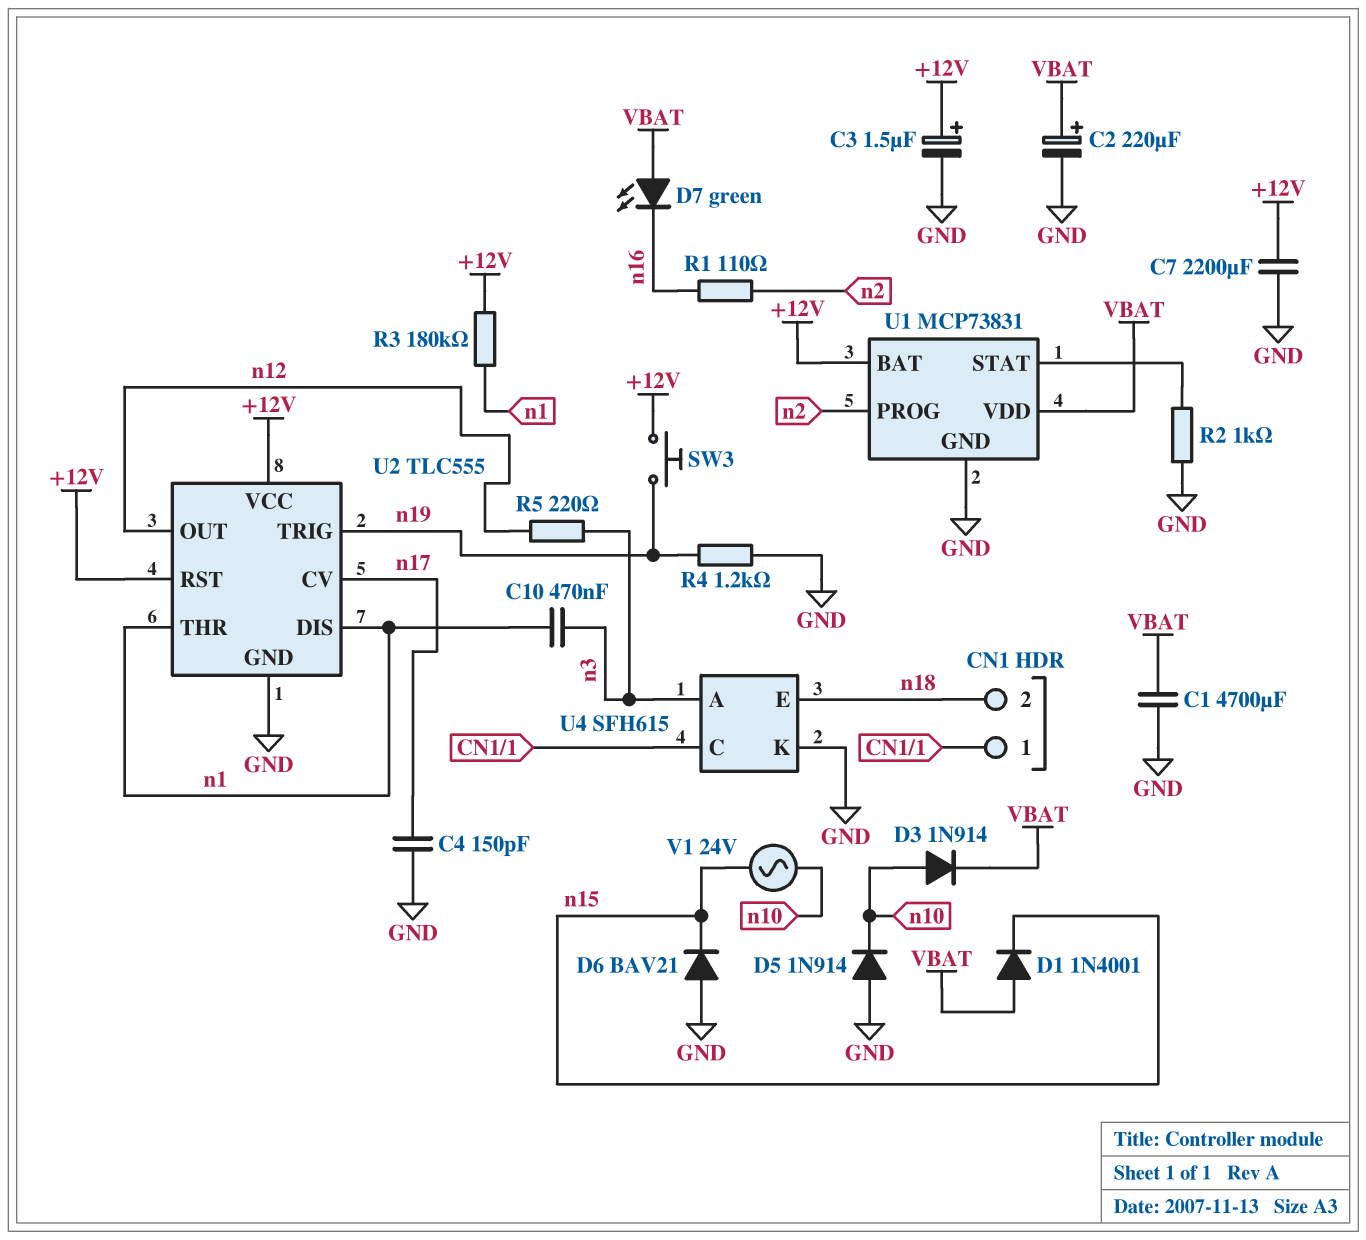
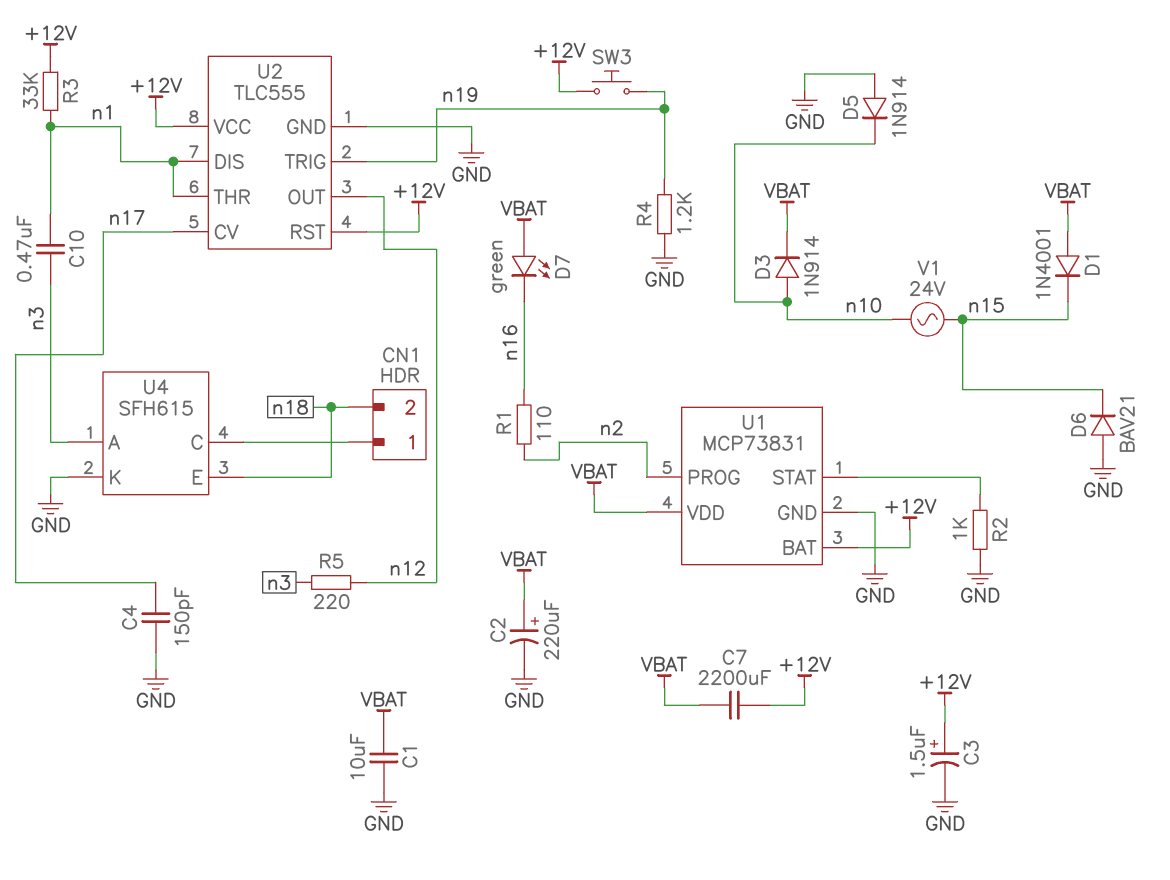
C1: 4700uF (GND, VBAT) -> 10uF (GND, VBAT)
C7: 2200uF (+12V, GND) -> 2200uF (+12V, VBAT)
R3: 180k (+12V, n1) -> 33k (+12V, n1)

